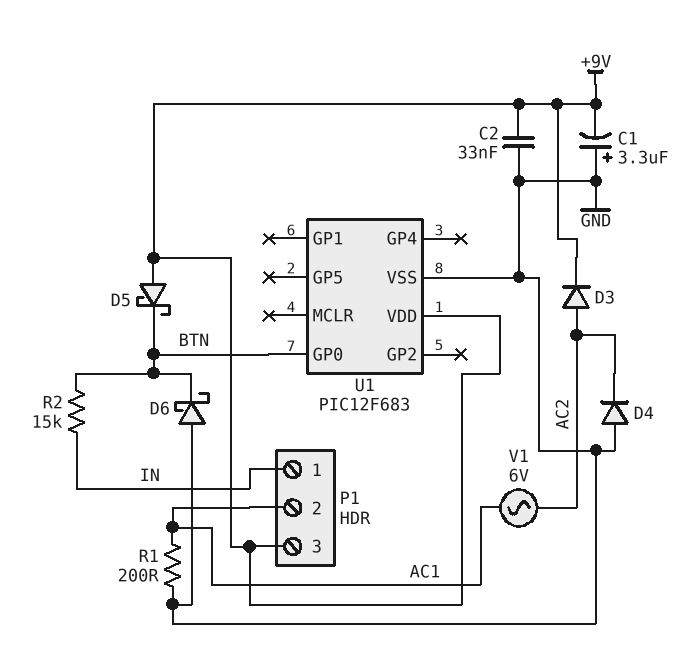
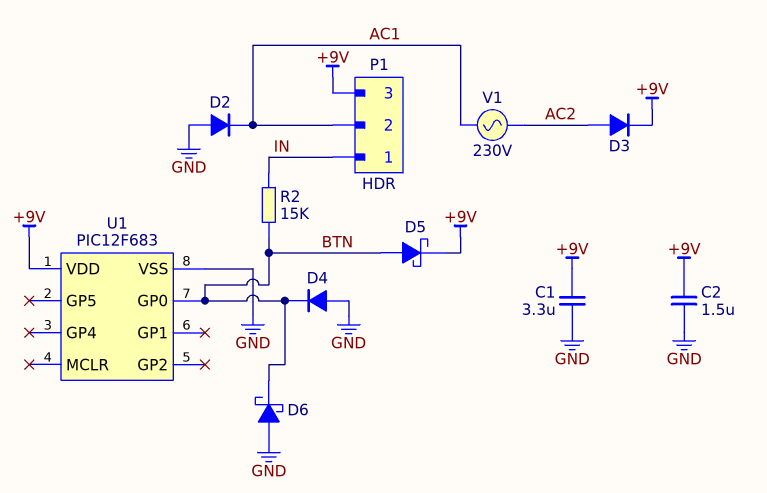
C1: 3.3uF (plus GND, minus +9V) -> 3.3uF (+9V, GND)
C2: 33nF (+9V, GND) -> 1.5uF (+9V, GND)
D2: none -> diode (A GND, K AC1)
D4: diode (A GND, K AC2) -> diode (A GND, K BTN)
D5: schottky (A +9V, K BTN) -> schottky (A BTN, K +9V)
R1: 200 (AC1, GND) -> none
V1: AC 6V (AC1, AC2) -> AC 230V (AC1, AC2)

